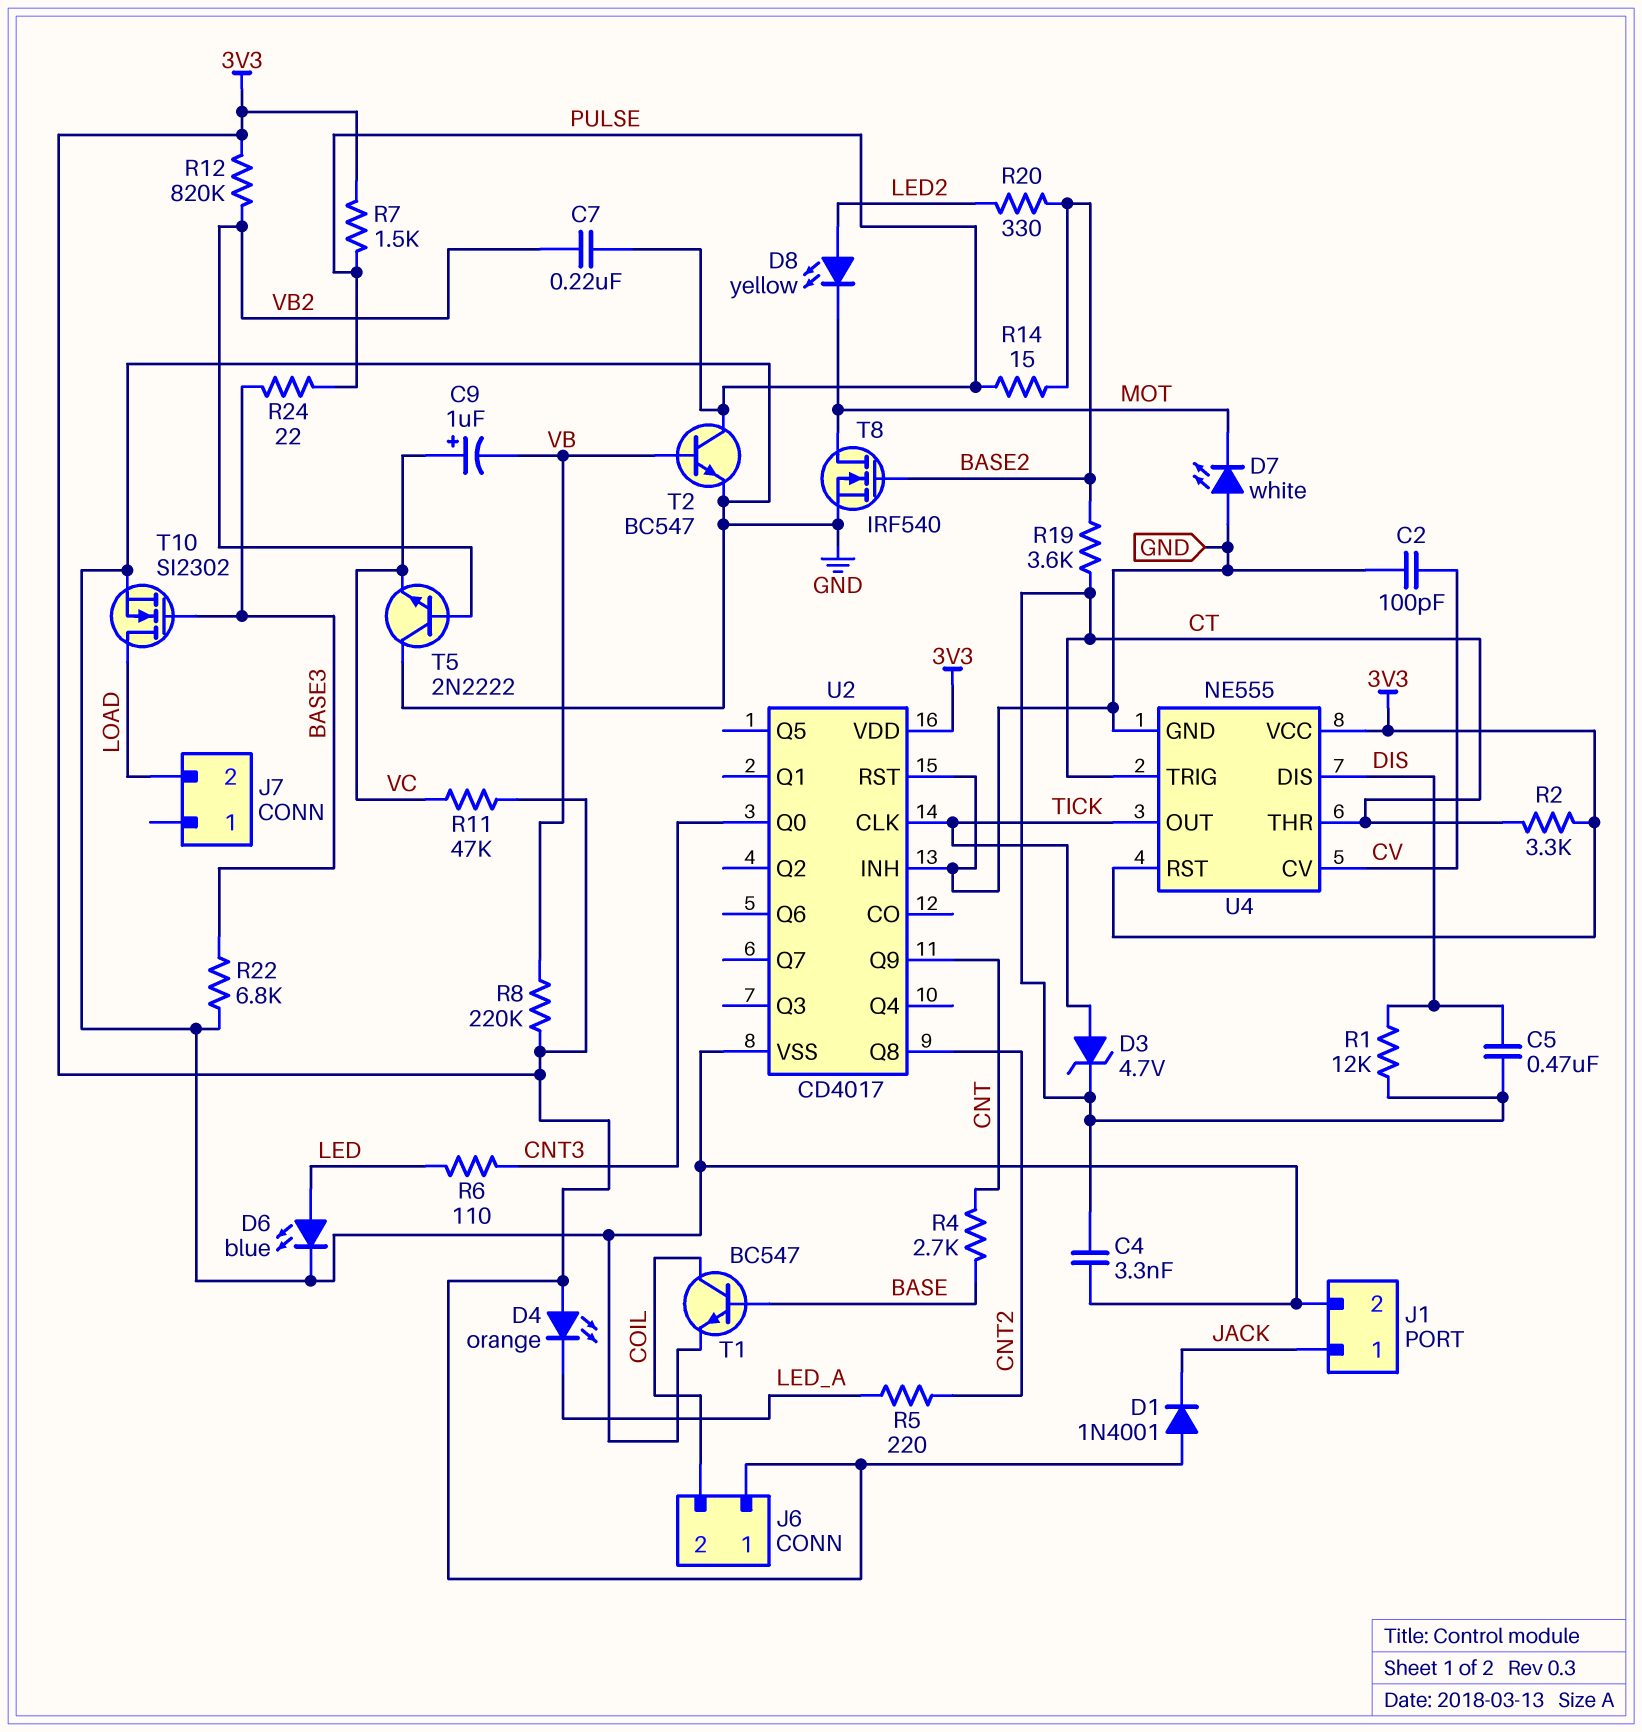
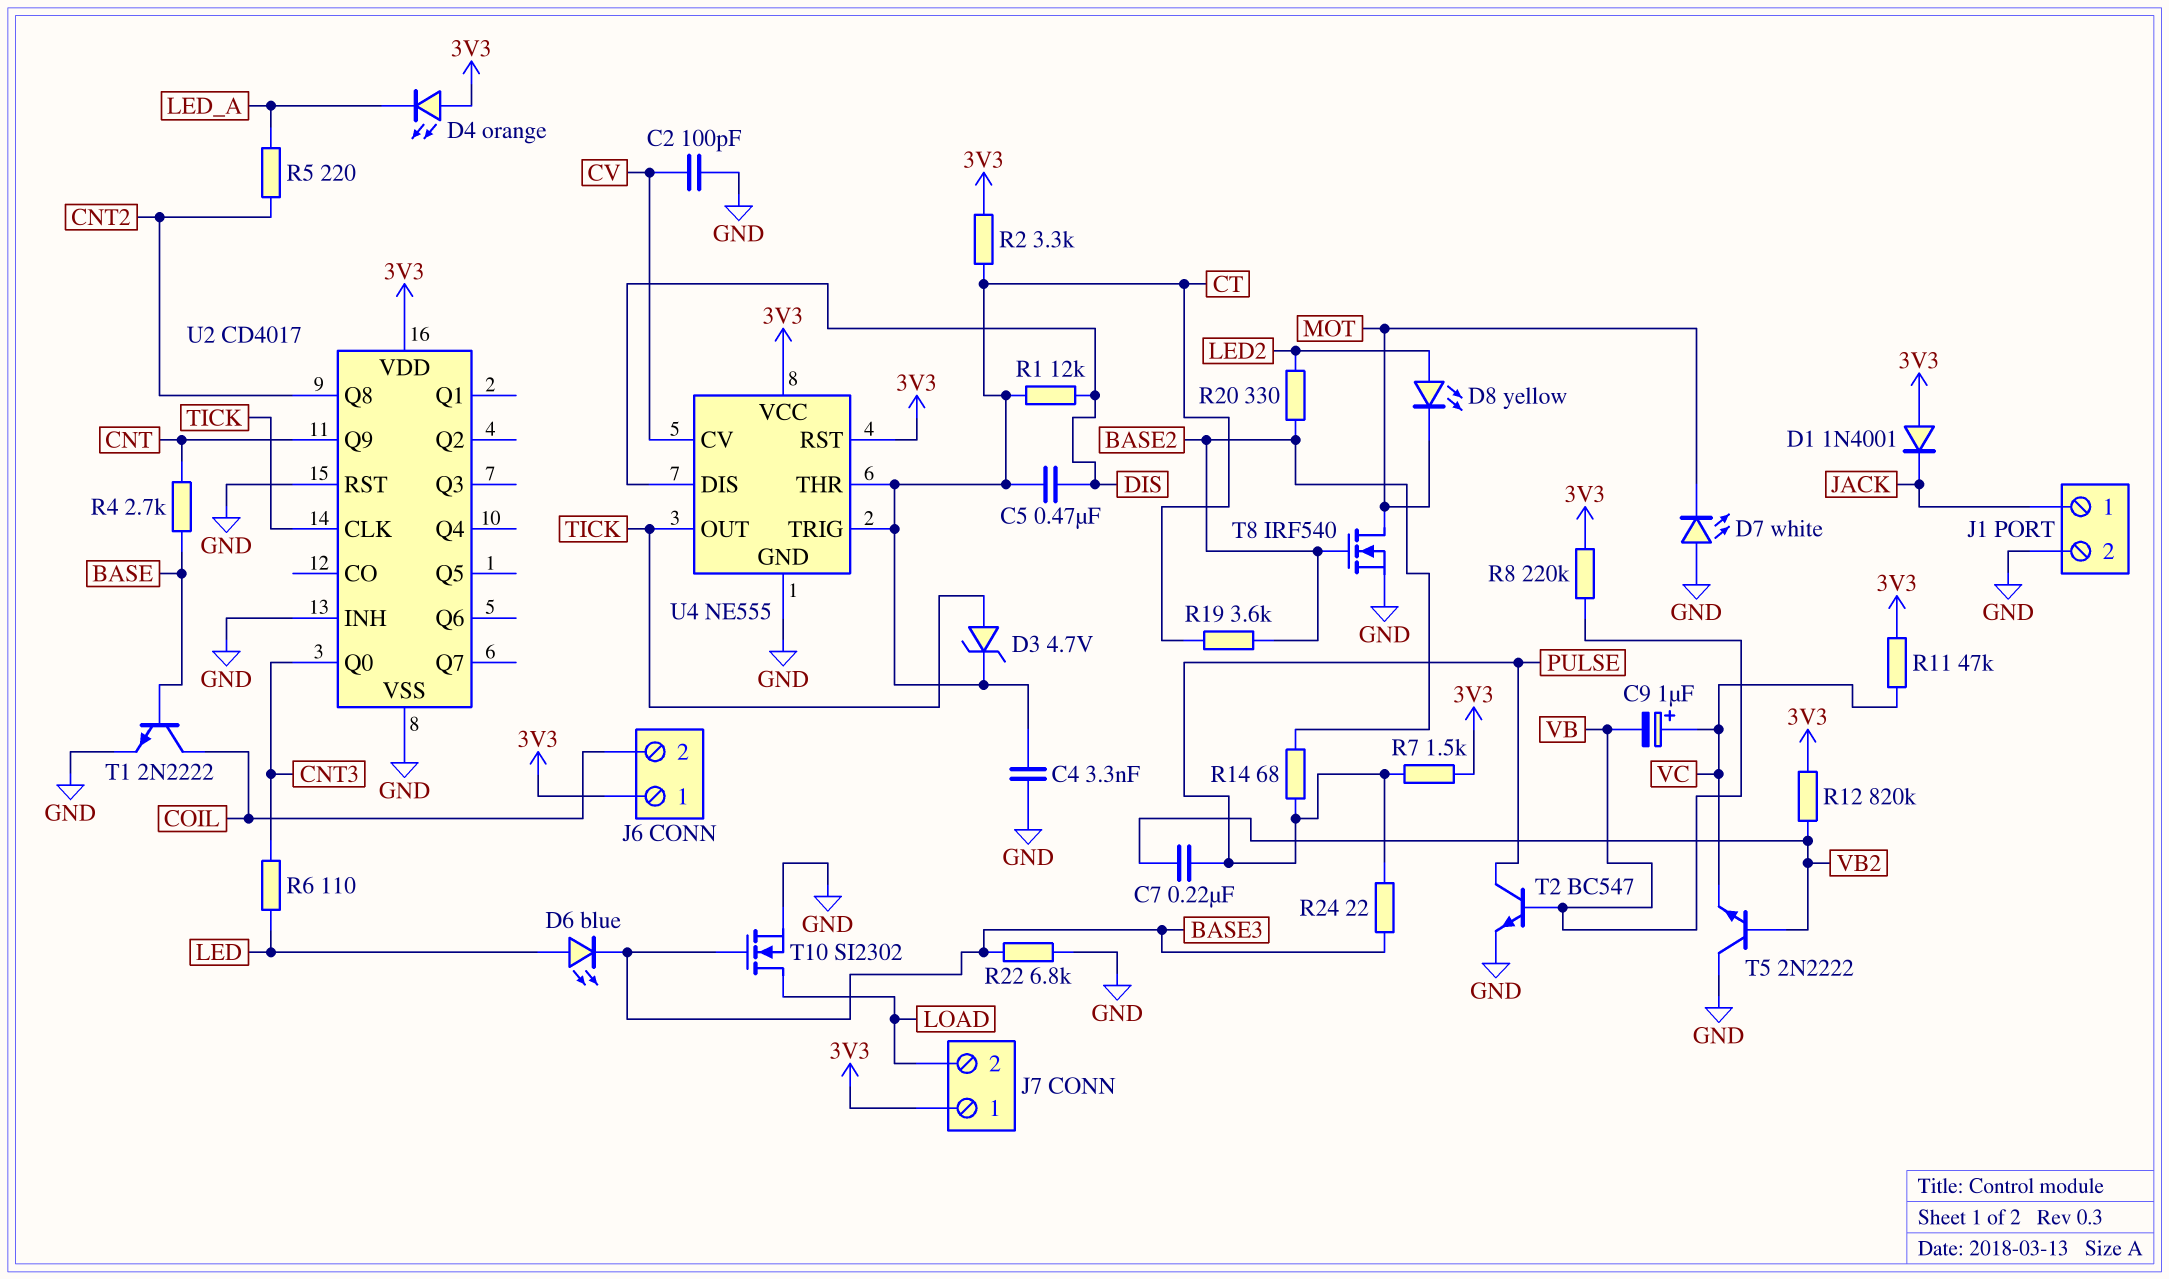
D6: LED blue (A LED, K GND) -> LED blue (A LED, K BASE3)
J7 pin 1: none -> 3V3
R14: 15 (BASE2, PULSE) -> 68 (BASE2, PULSE)
T1: NPN BC547 (B BASE, C COIL, E GND) -> NPN 2N2222 (B BASE, C COIL, E GND)

